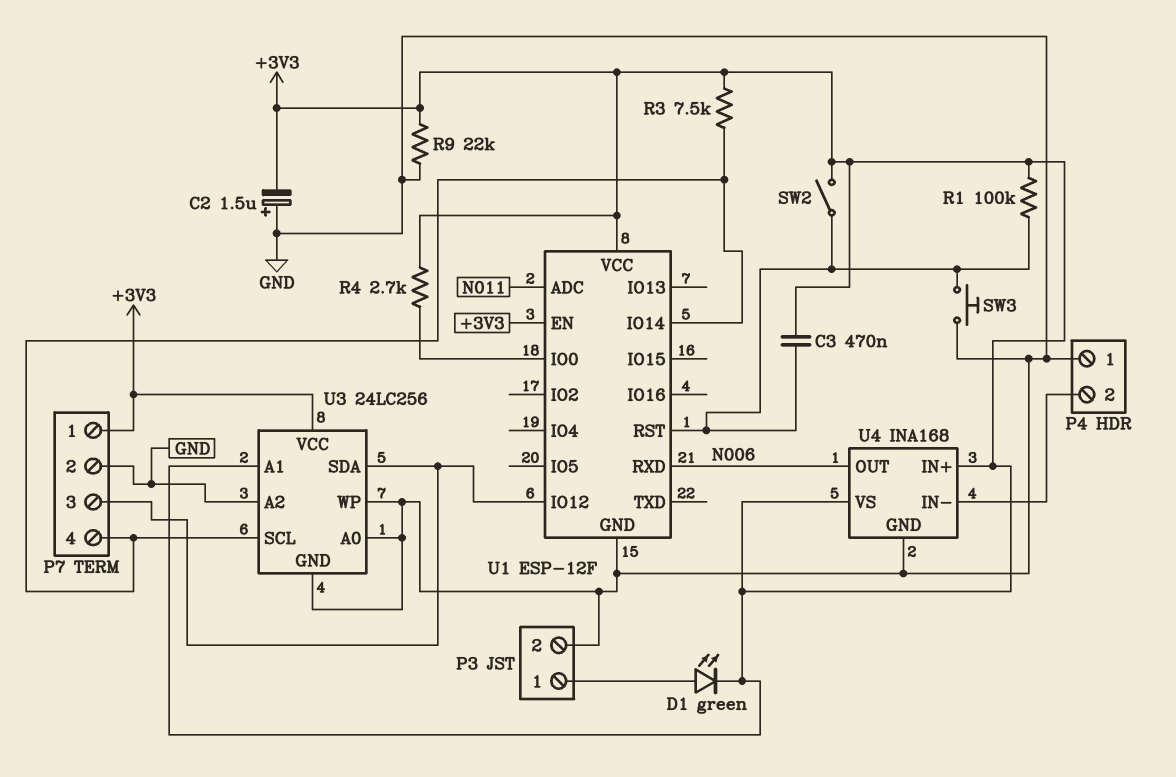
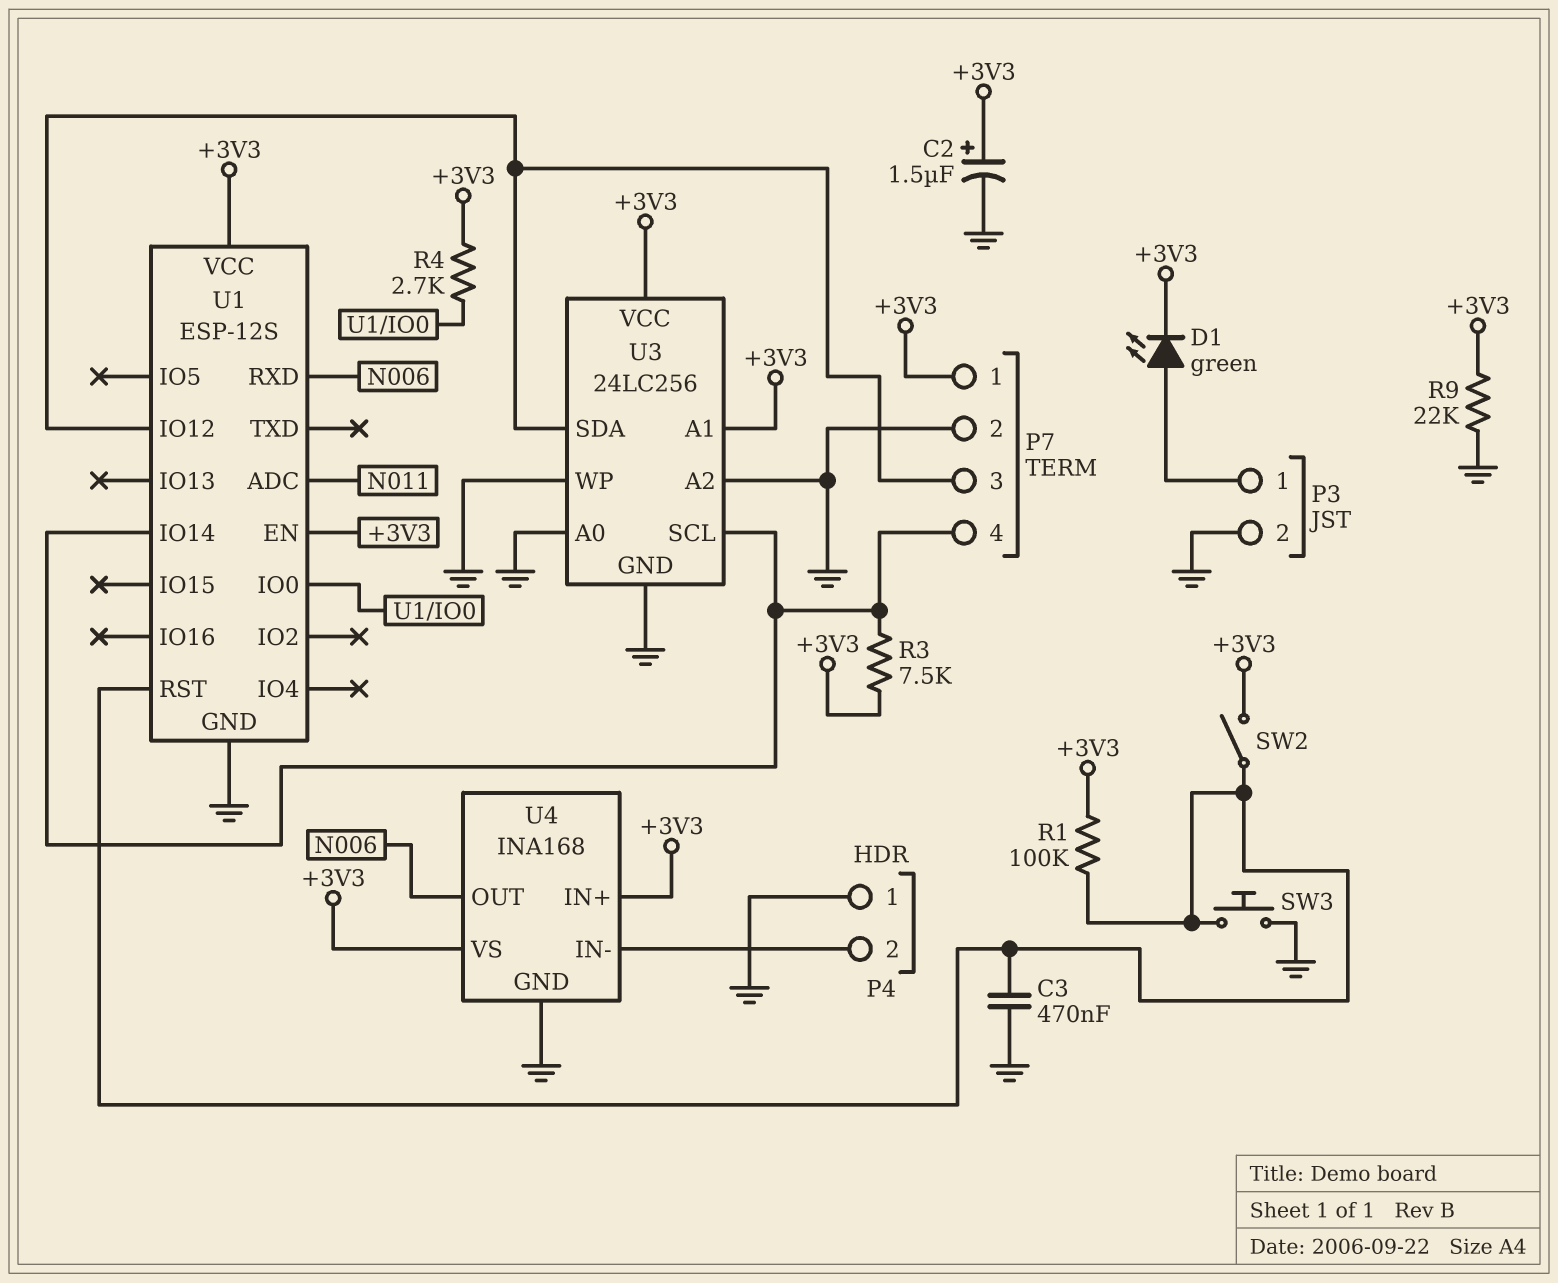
C2: 1.5uF (plus GND, minus +3V3) -> 1.5uF (plus +3V3, minus GND)
C3: 470nF (+3V3, U1/RST) -> 470nF (GND, U1/RST)
U1: ESP-12F -> ESP-12S

